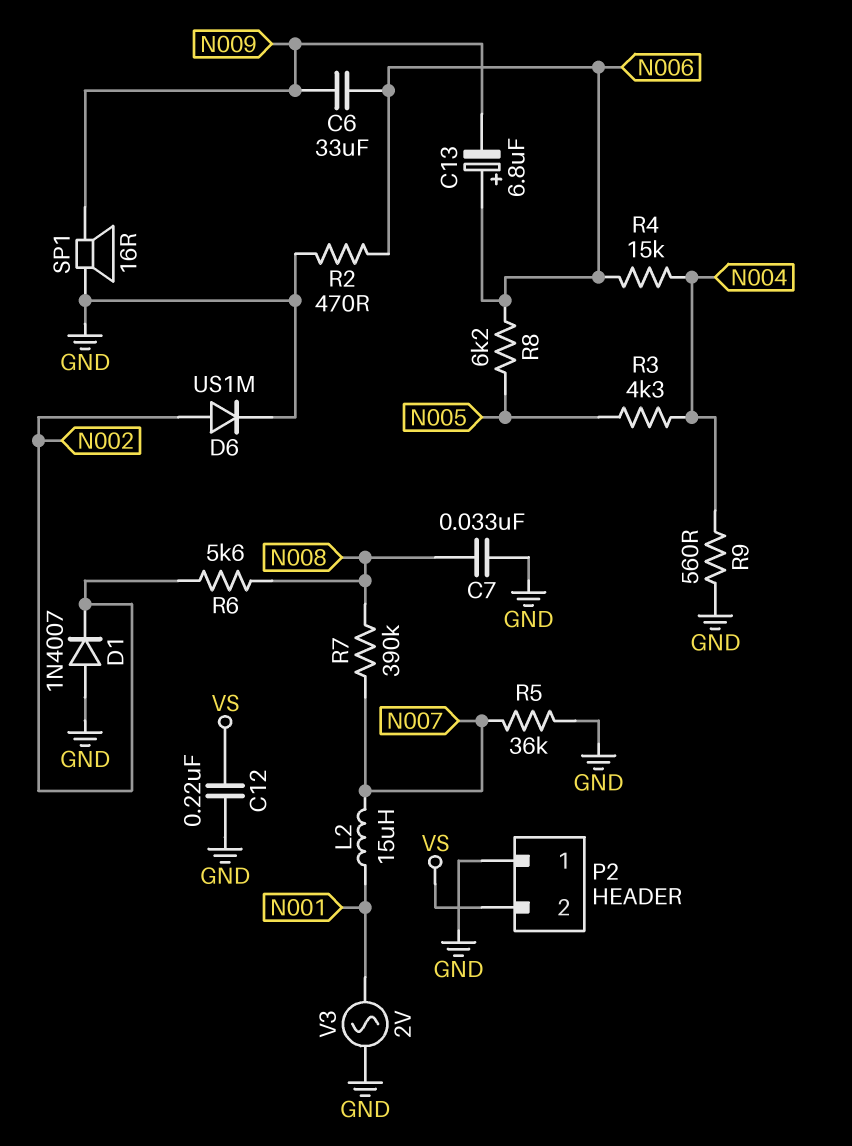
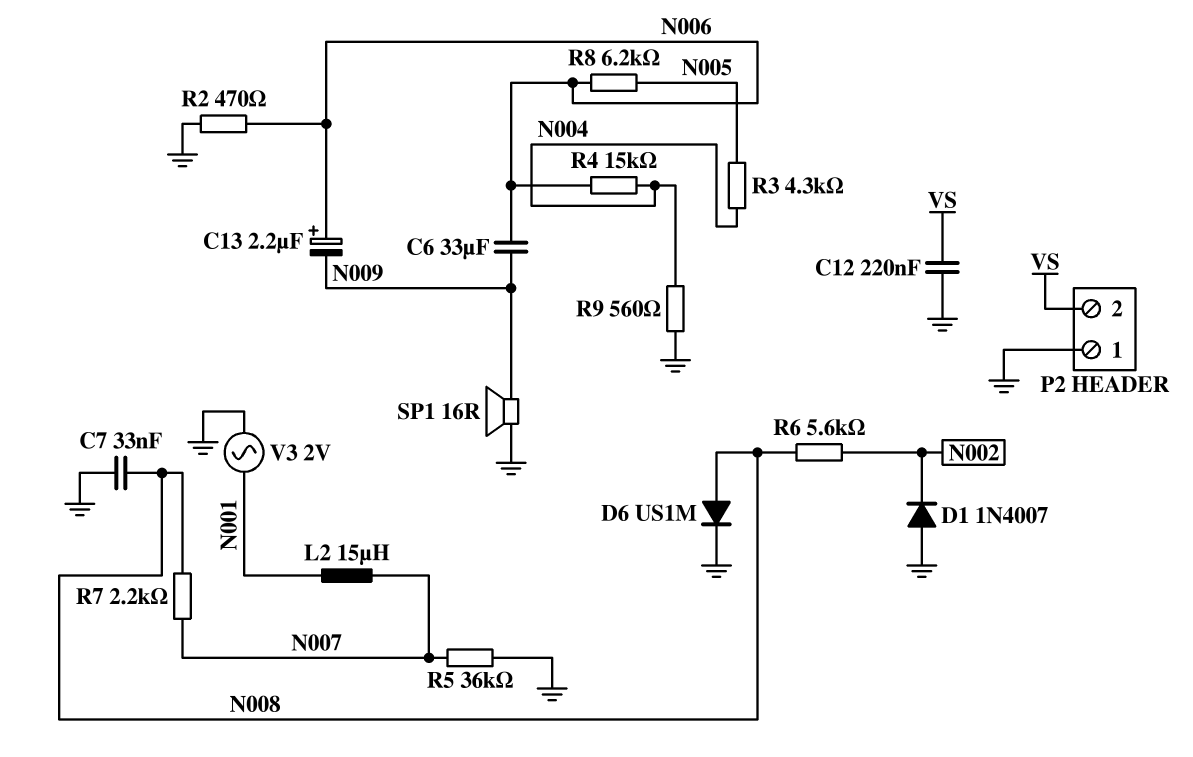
C13: 6.8uF (plus N006, minus N009) -> 2.2uF (plus N006, minus N009)
D6: diode US1M (A N002, K GND) -> diode US1M (A N008, K GND)
R7: 390k (N007, N008) -> 2.2k (N007, N008)

